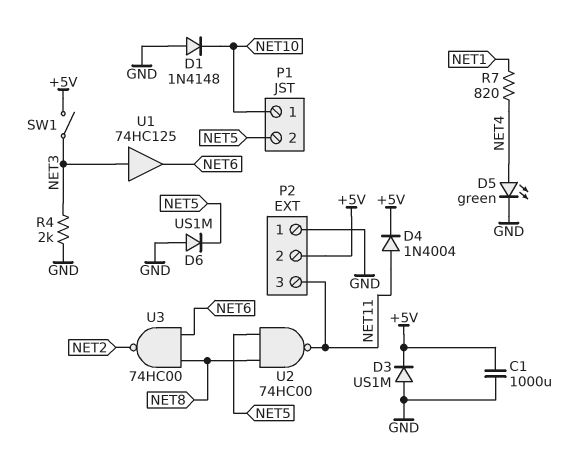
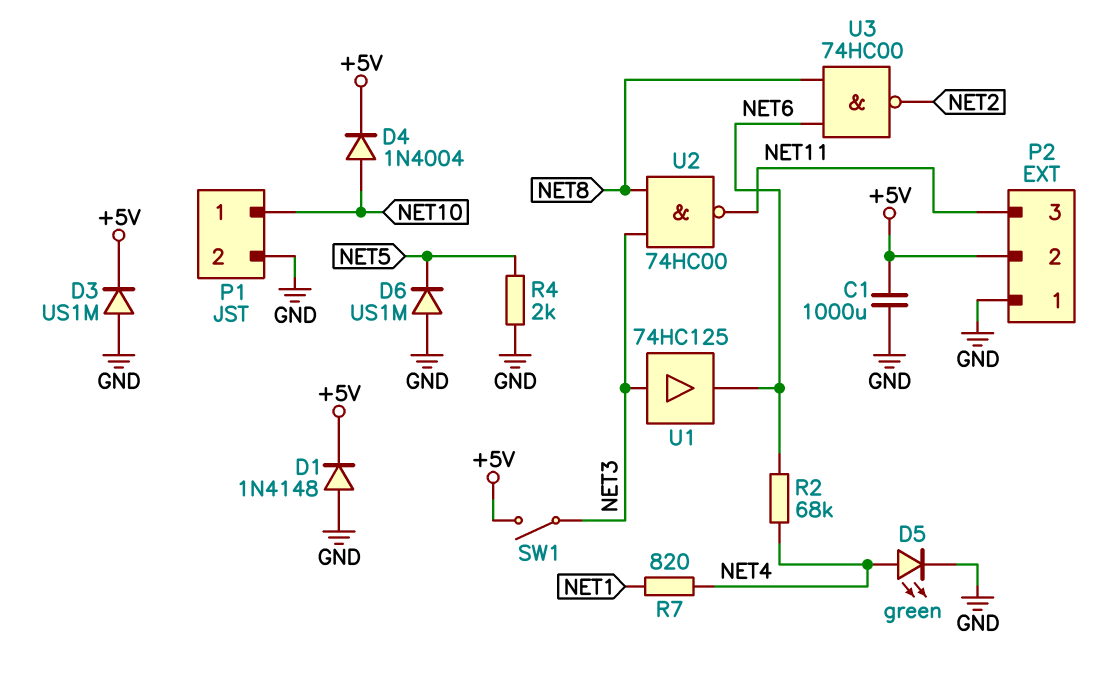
D1: diode 1N4148 (A GND, K NET10) -> diode 1N4148 (A GND, K +5V)
D4: diode 1N4004 (A NET11, K +5V) -> diode 1N4004 (A NET10, K +5V)
P1 pin 2: NET5 -> GND
R2: none -> 68k (NET4, NET6)
R4: 2k (GND, NET3) -> 2k (GND, NET5)
U2: NAND 74HC00 (in NET5, in NET8, out NET11) -> NAND 74HC00 (in NET3, in NET8, out NET11)

